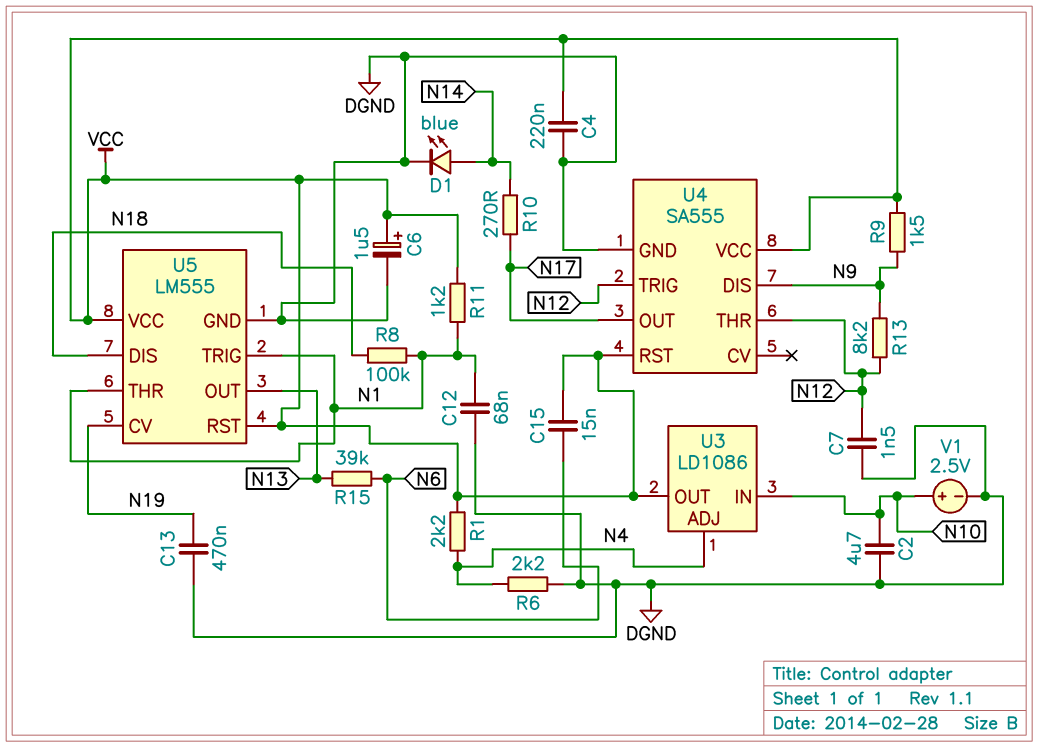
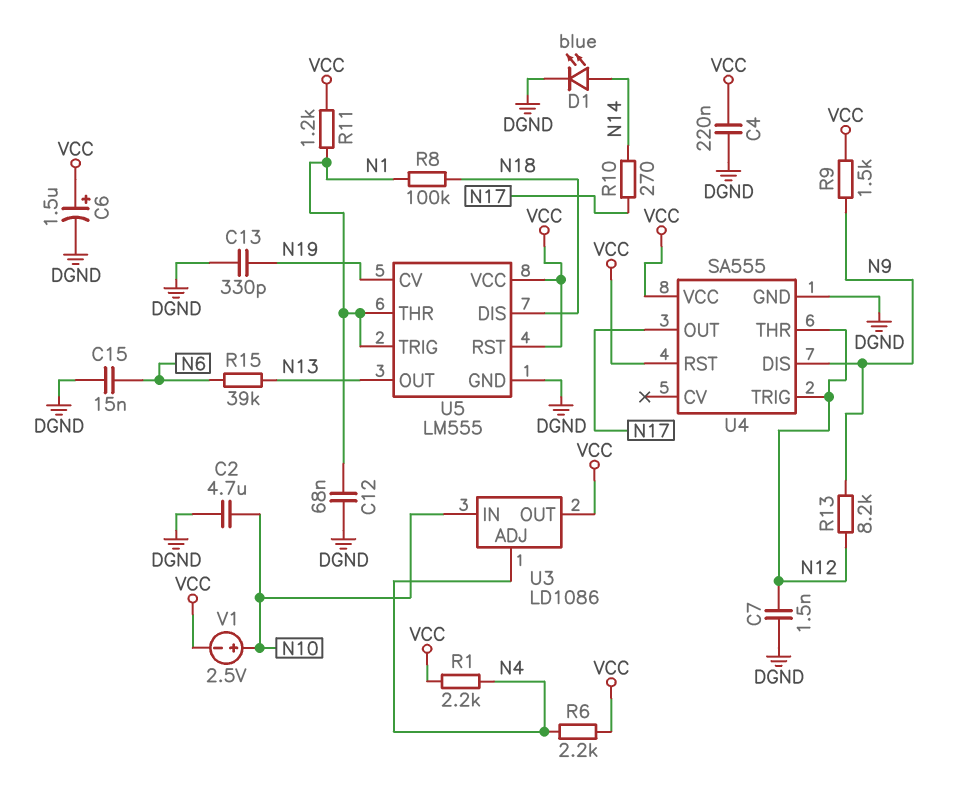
C13: 470nF (DGND, N19) -> 330pF (DGND, N19)
C15: 15nF (N6, VCC) -> 15nF (DGND, N6)
R6: 2.2k (DGND, N4) -> 2.2k (N4, VCC)
V1: 2.5V (plus N10, minus DGND) -> 2.5V (plus N10, minus VCC)

